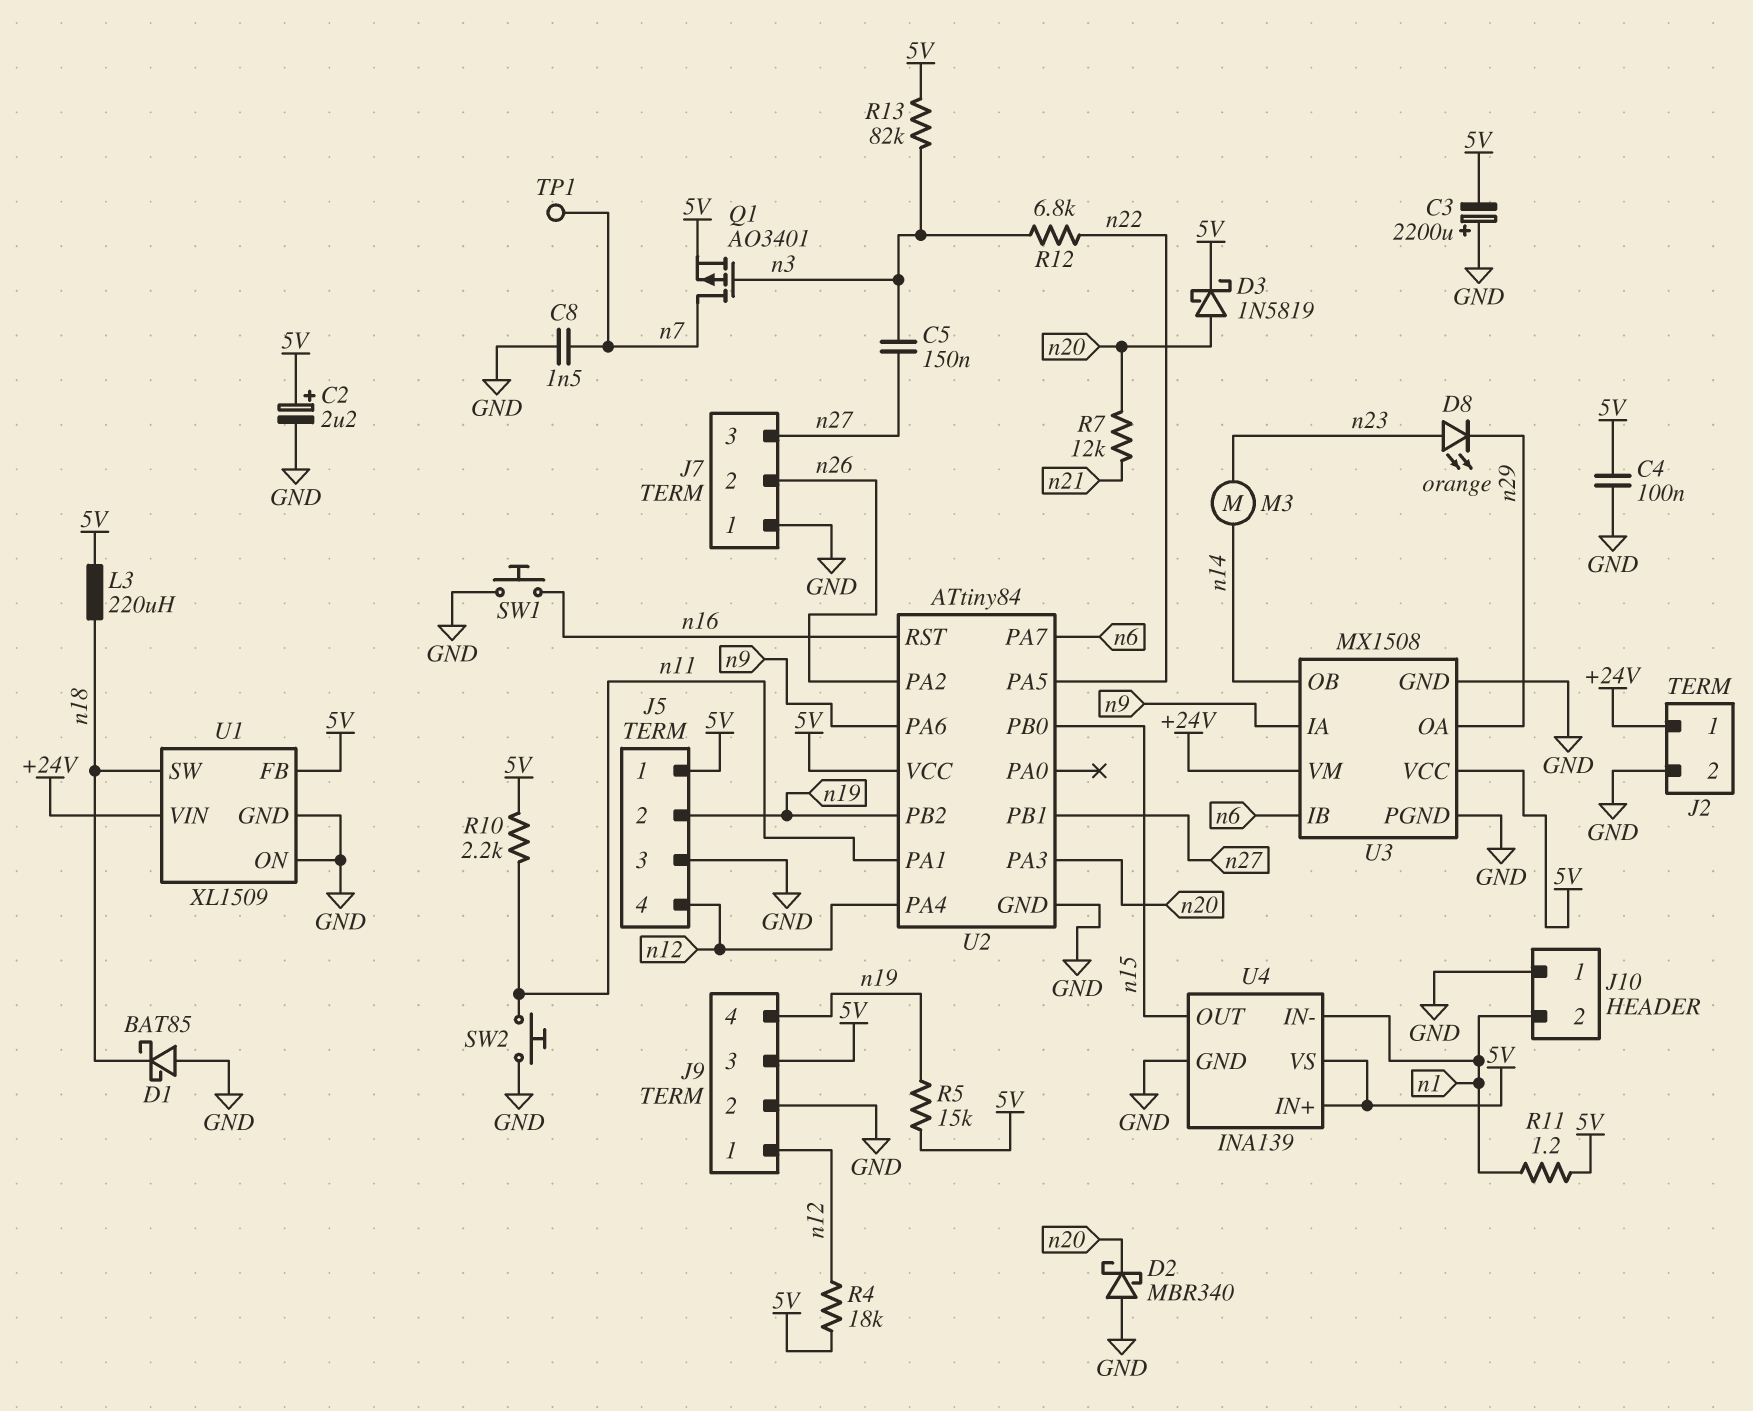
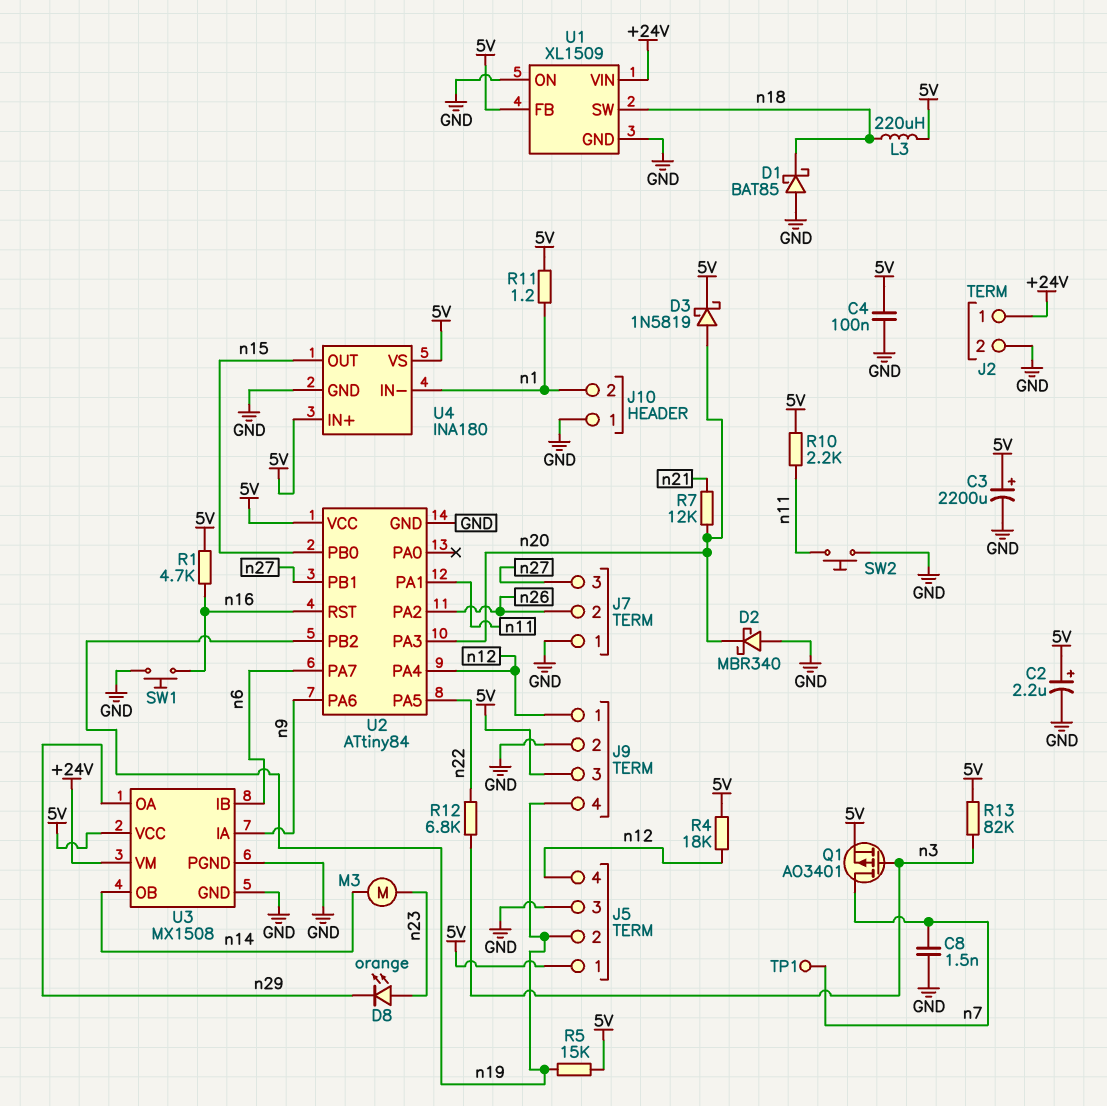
C3: 2200uF (plus GND, minus 5V) -> 2200uF (plus 5V, minus GND)
C5: 150nF (n3, n27) -> none
R1: none -> 4.7k (5V, n16)
U4: INA139 -> INA180

